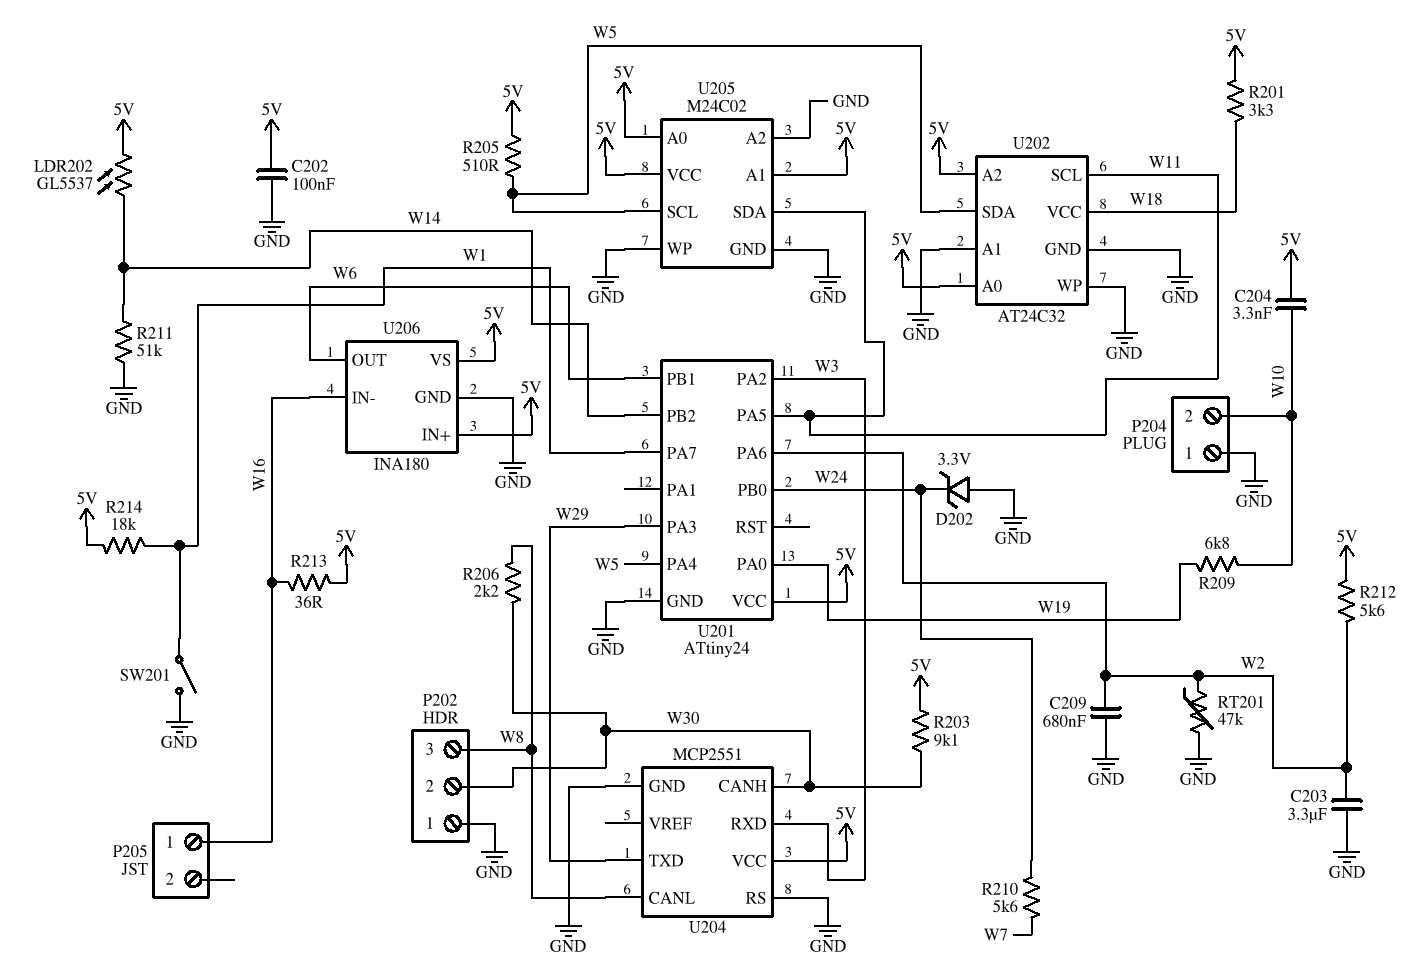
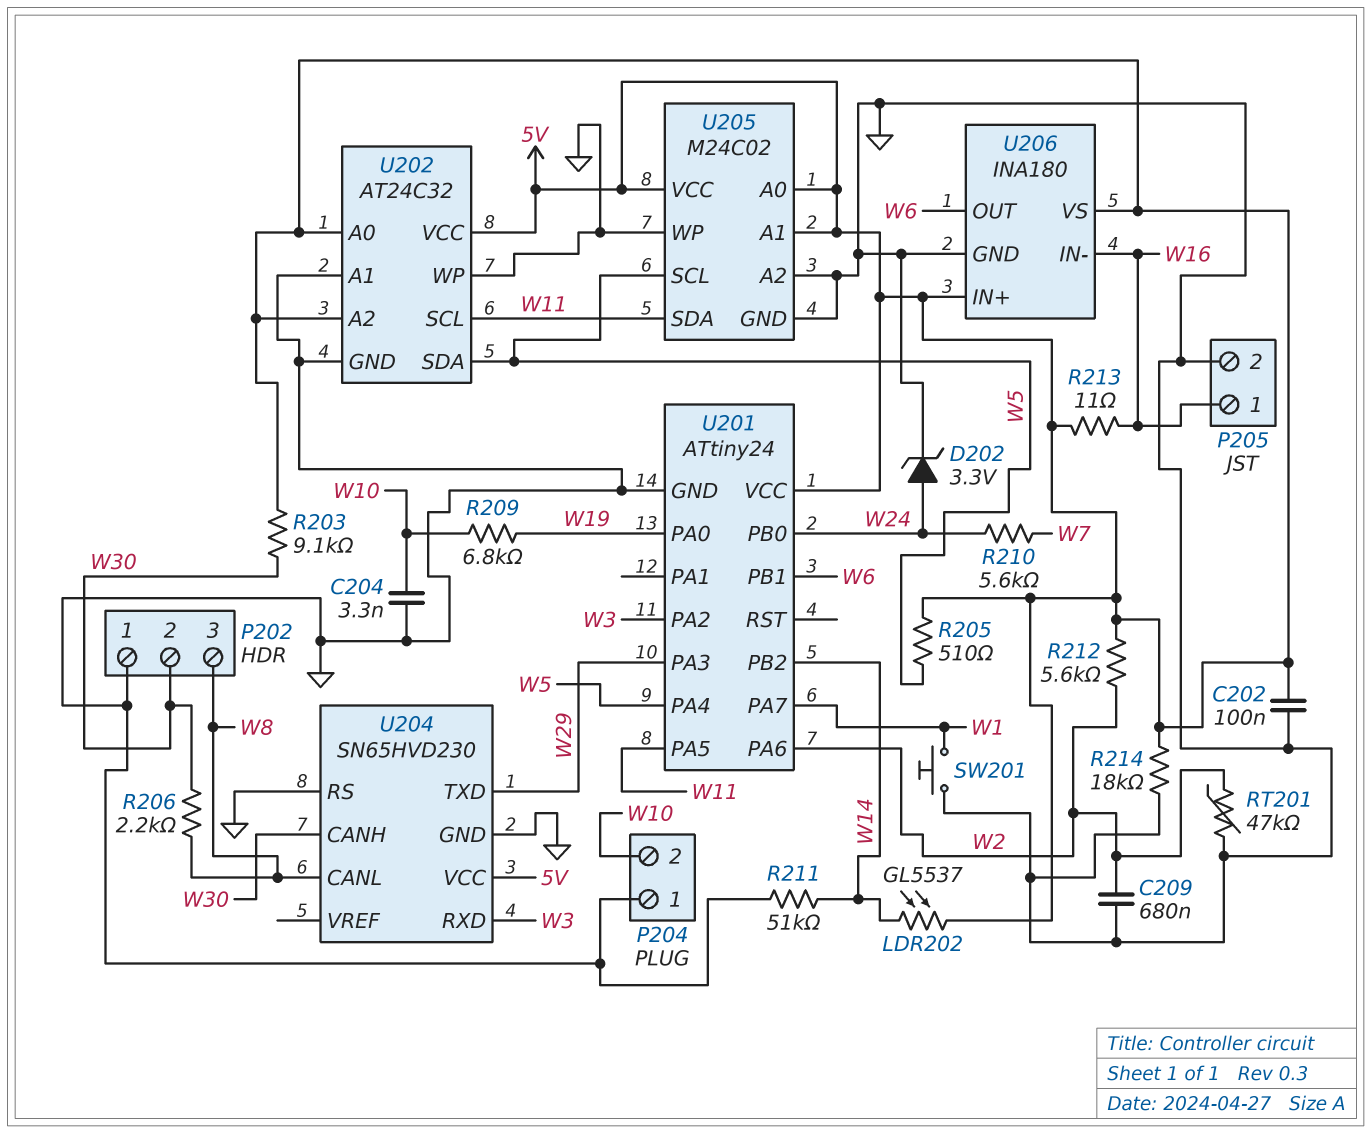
C203: 3.3uF (GND, W2) -> none
C204: 3.3nF (5V, W10) -> 3.3nF (GND, W10)
D202: zener 3.3V (A GND, K W24) -> zener 3.3V (A W24, K GND)
P205 pin 2: none -> GND
R201: 3.3k (5V, W18) -> none
R213: 36 (5V, W16) -> 11 (5V, W16)
R214: 18k (5V, W1) -> 18k (5V, GND)
SW201: switch (GND, W1) -> button (GND, W1)
U202 pin VCC: W18 -> 5V
U204: MCP2551 -> SN65HVD230

